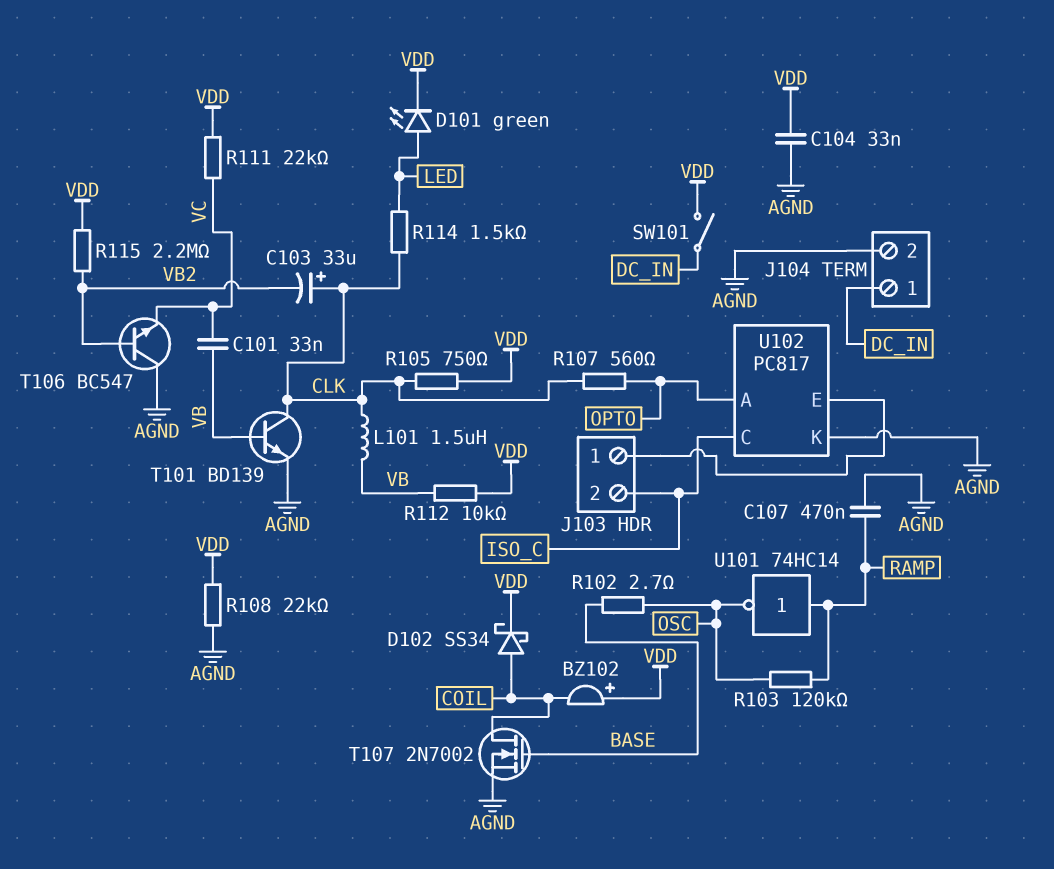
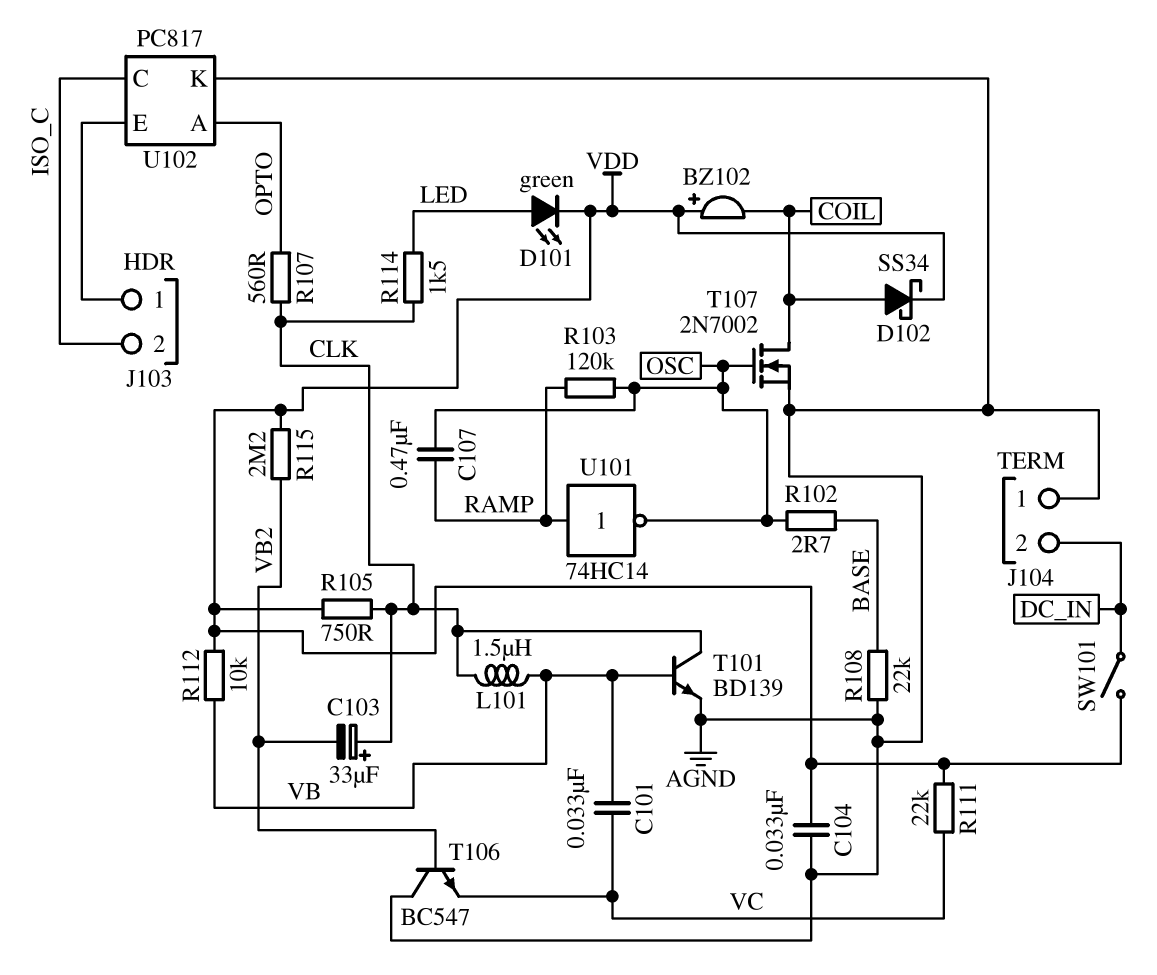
C107: 470nF (AGND, RAMP) -> 470nF (OSC, RAMP)
J104 pin 1: DC_IN -> AGND
J104 pin 2: AGND -> DC_IN
R108: 22k (AGND, VDD) -> 22k (AGND, BASE)
T107: NMOS 2N7002 (G BASE, D COIL, S AGND) -> NMOS 2N7002 (G OSC, D COIL, S AGND)

